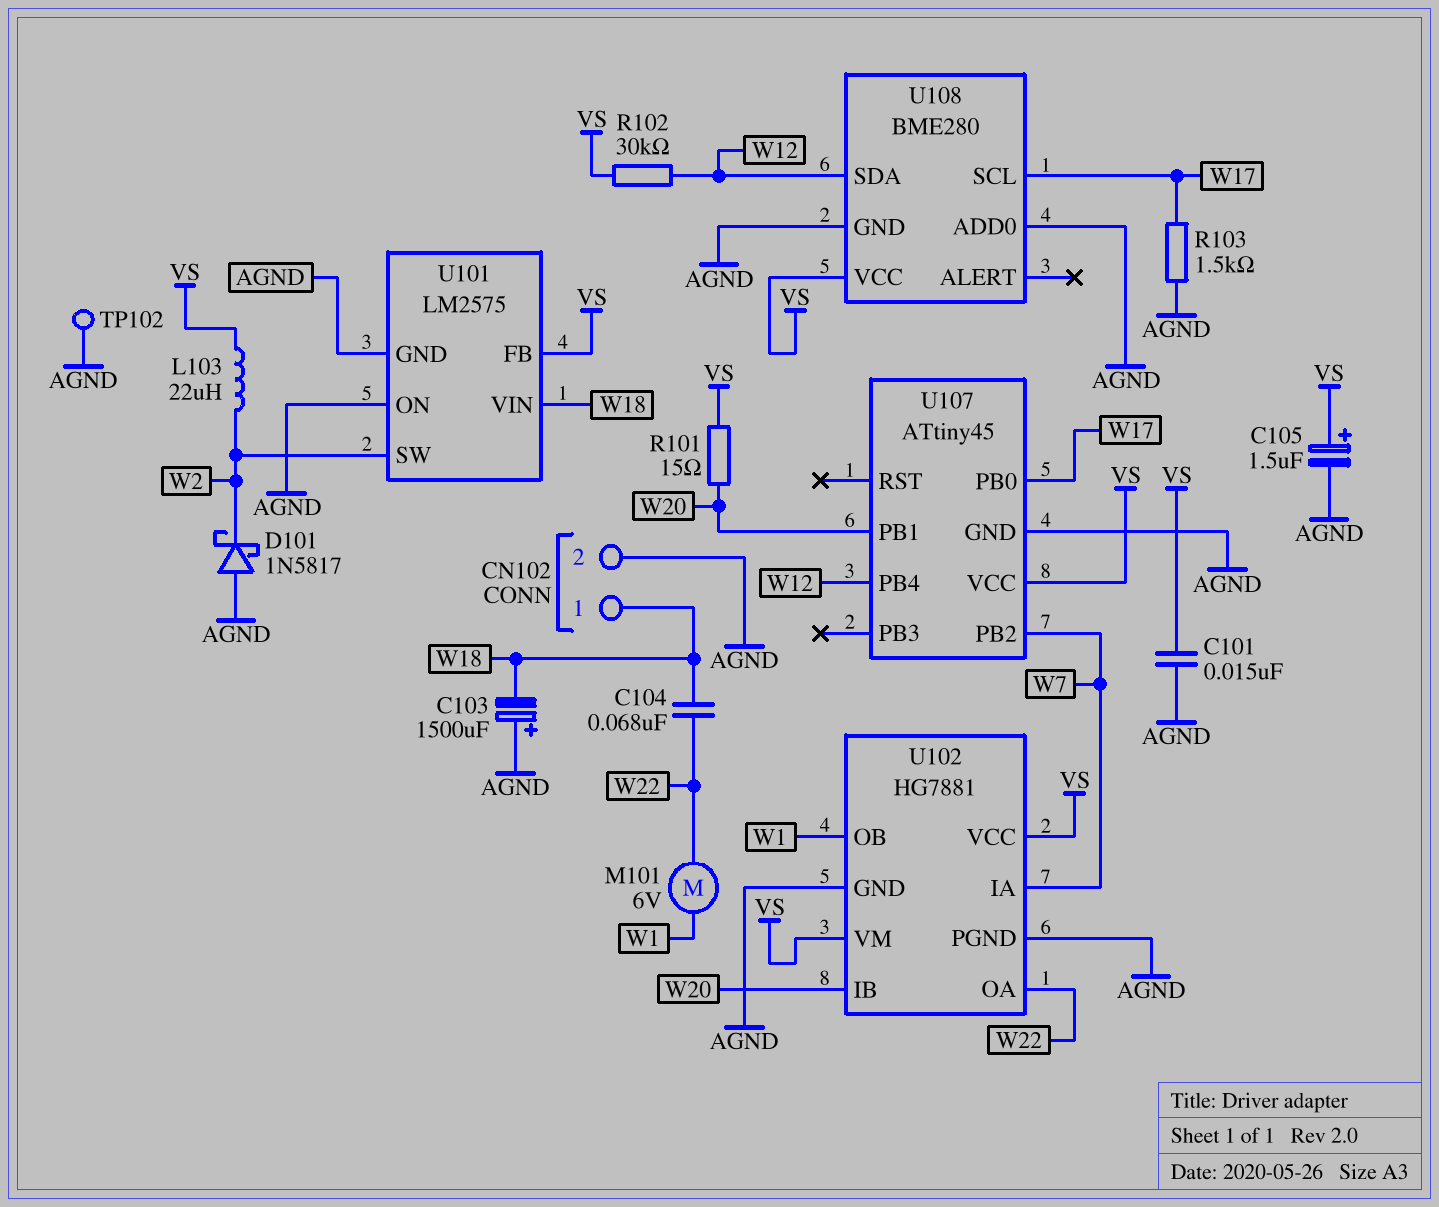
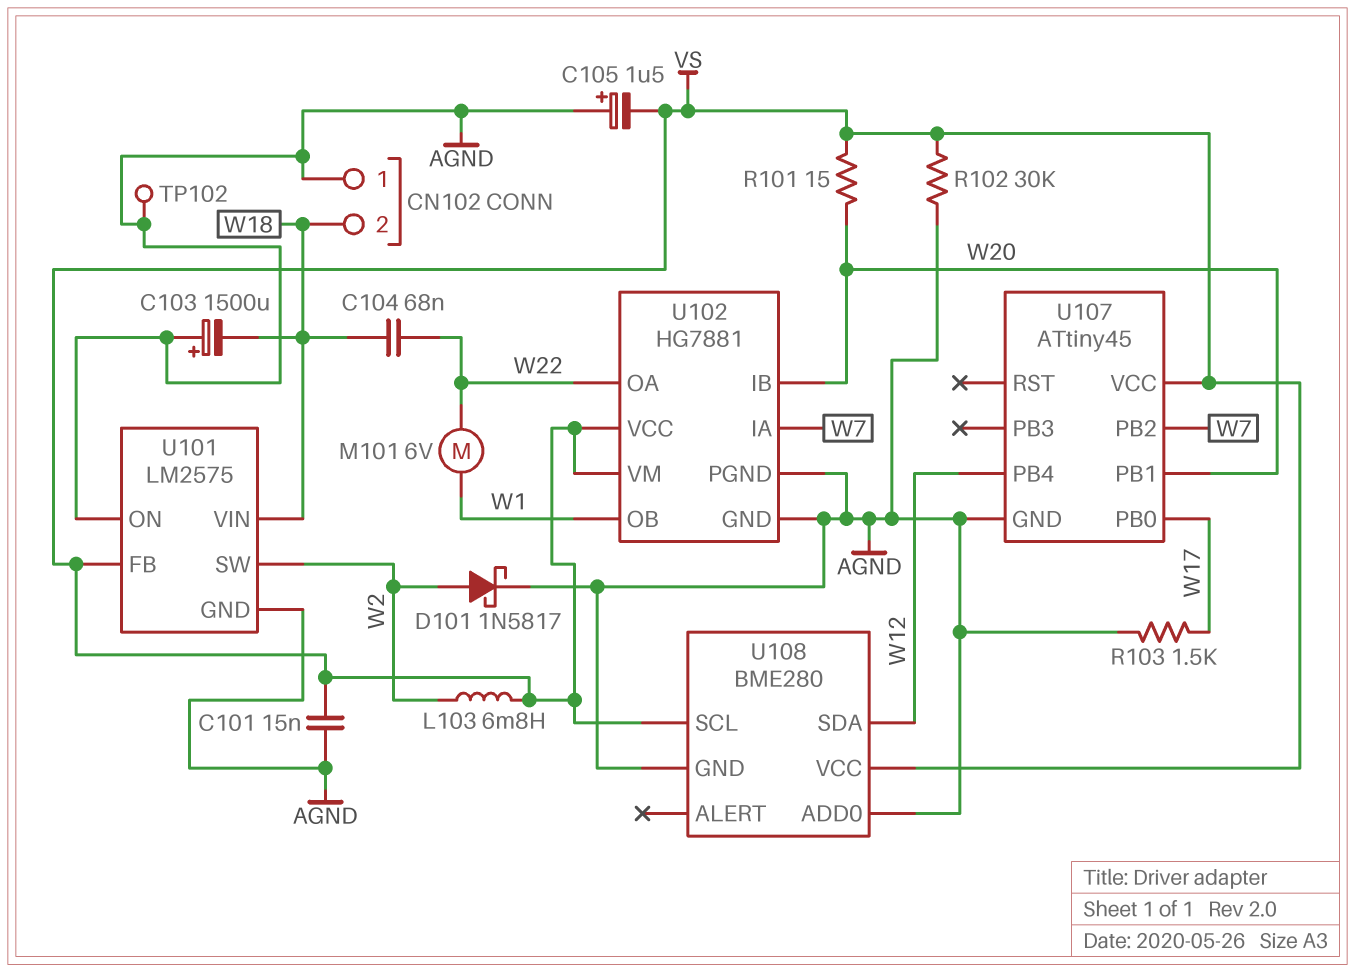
C105: 1.5uF (plus VS, minus AGND) -> 1.5uF (plus AGND, minus VS)
CN102 pin 1: W18 -> AGND
CN102 pin 2: AGND -> W18
D101: schottky 1N5817 (A AGND, K W2) -> schottky 1N5817 (A W2, K AGND)
L103: 22uH (VS, W2) -> 6.8mH (VS, W2)
R102: 30k (VS, W12) -> 30k (AGND, VS)
U108 pin SCL: W17 -> VS

